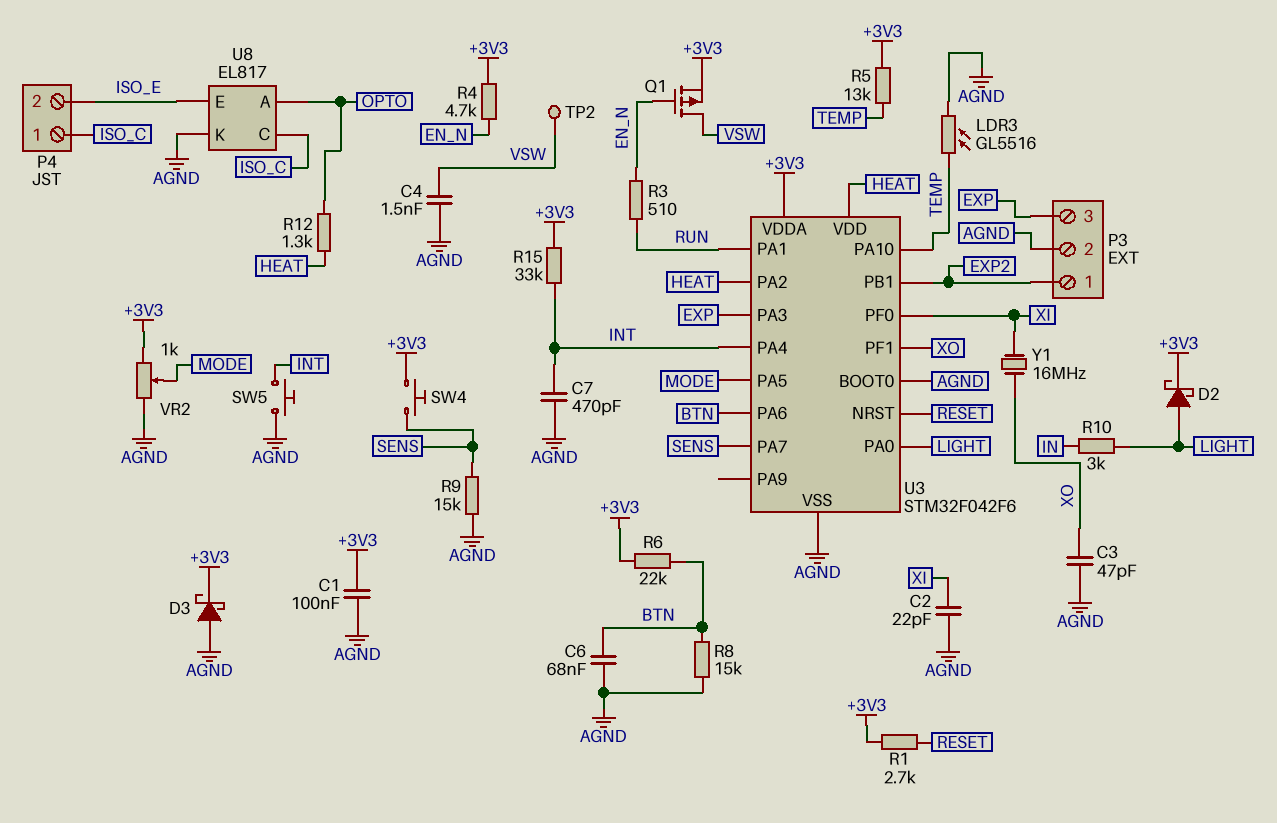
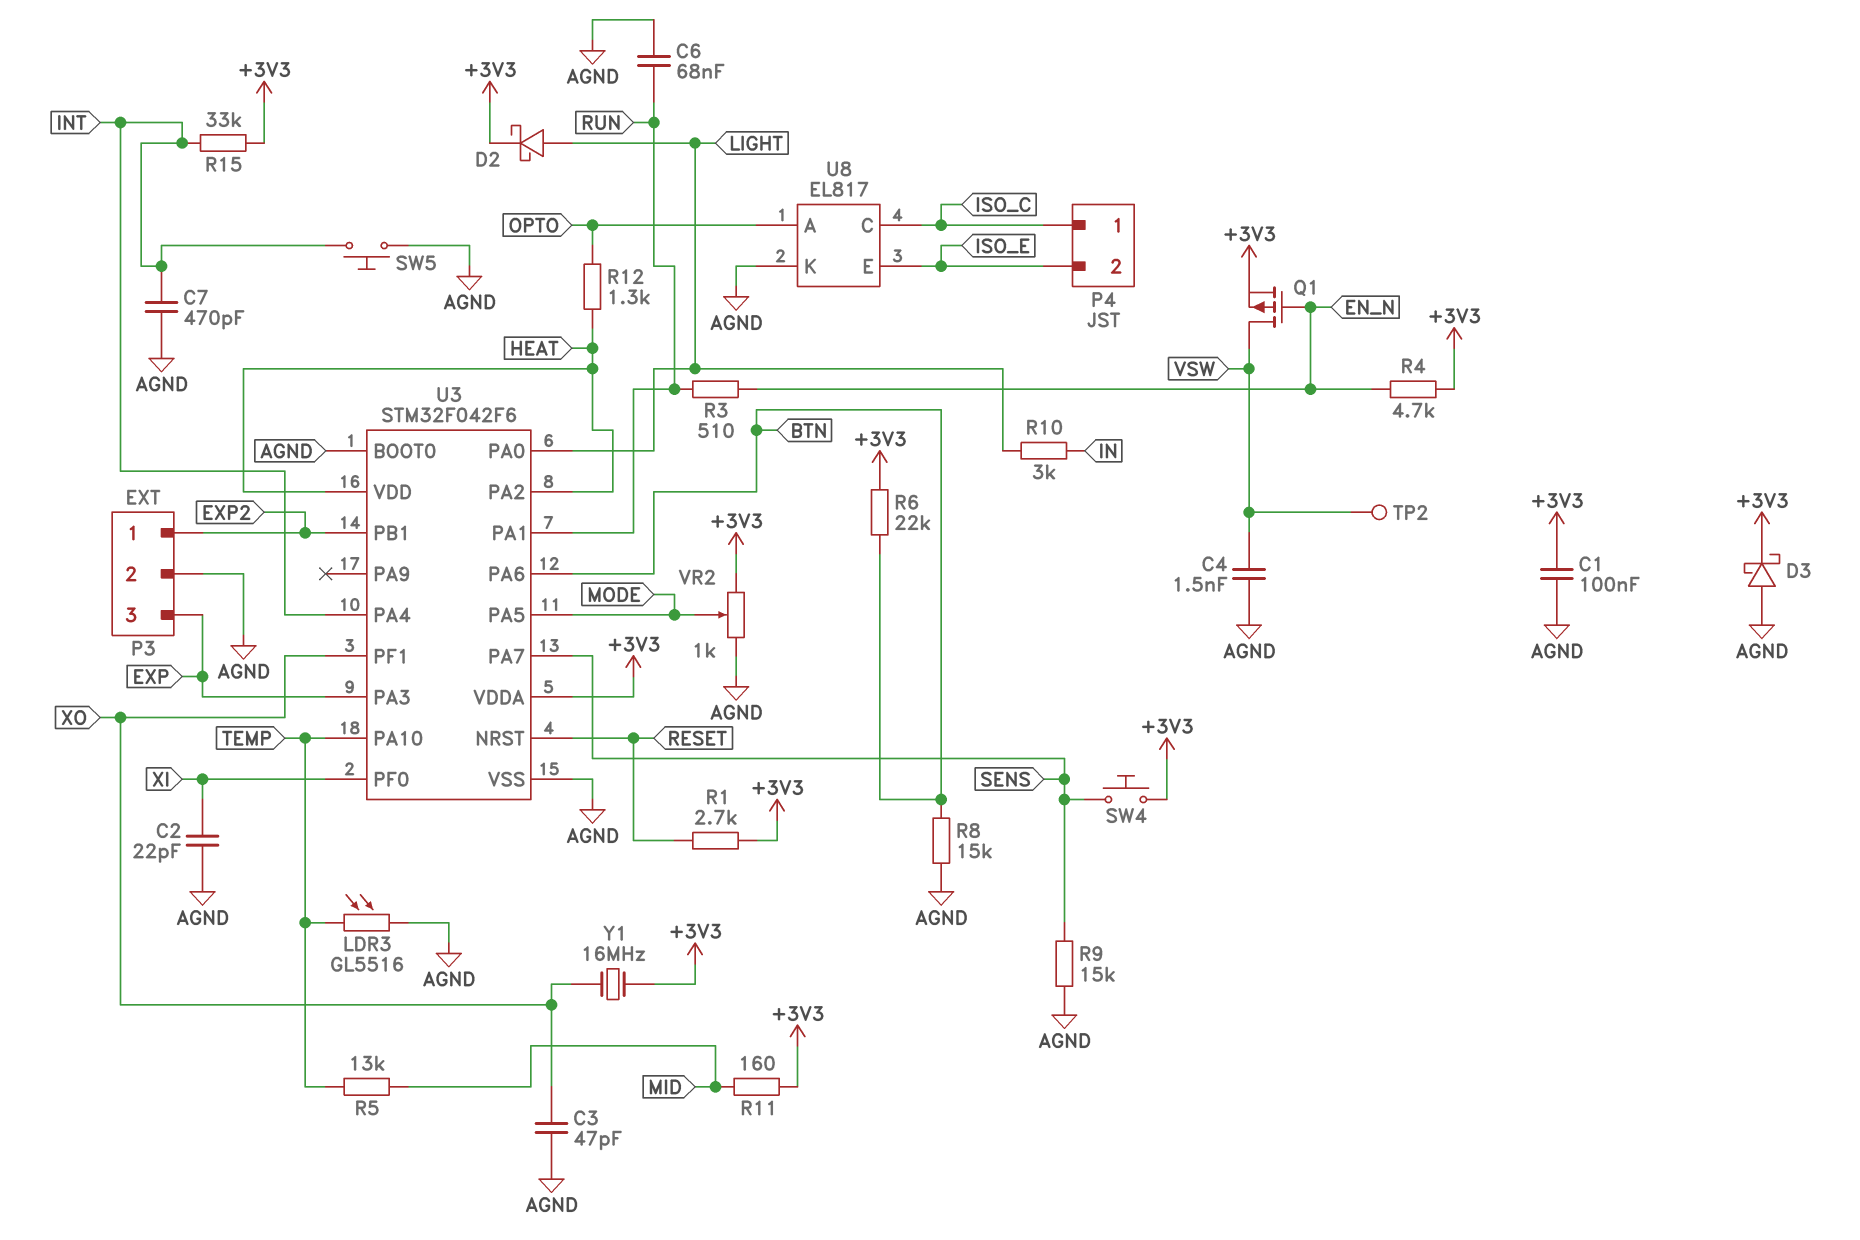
C6: 68nF (AGND, BTN) -> 68nF (AGND, RUN)
R5: 13k (+3V3, TEMP) -> 13k (MID, TEMP)
R11: none -> 160 (+3V3, MID)
Y1: 16MHz (XI, XO) -> 16MHz (+3V3, XO)

